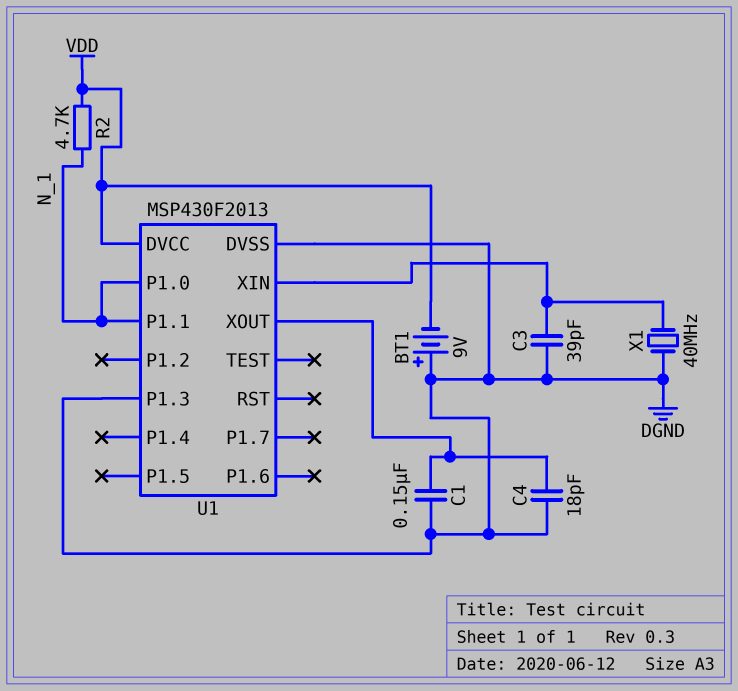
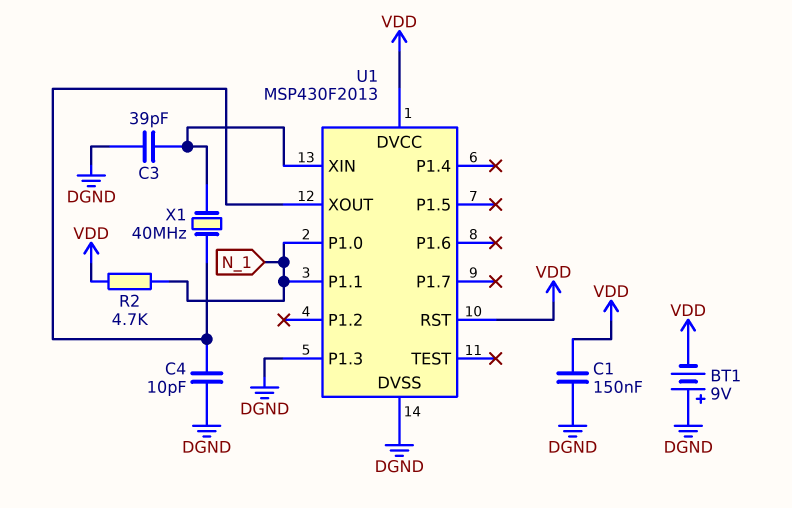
C1: 150nF (DGND, U1/XOUT) -> 150nF (DGND, VDD)
C4: 18pF (DGND, U1/XOUT) -> 10pF (DGND, U1/XOUT)
U1 pin RST: none -> VDD
X1: 40MHz (DGND, U1/XIN) -> 40MHz (U1/XIN, U1/XOUT)

